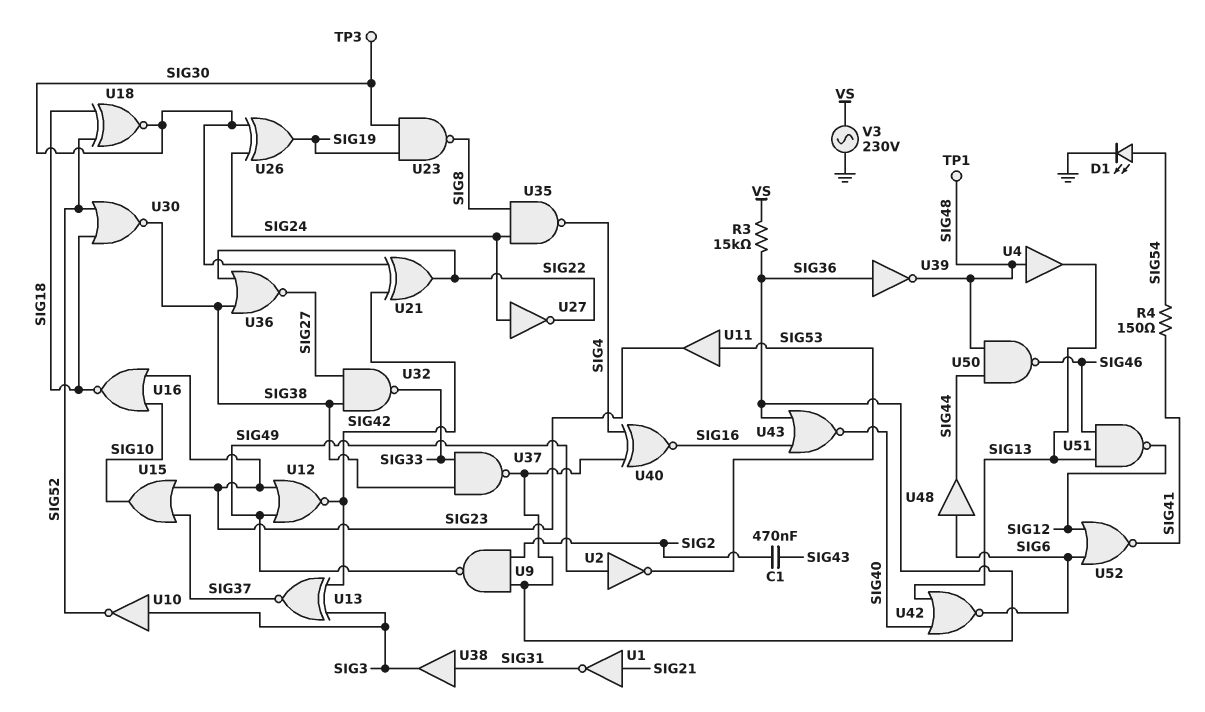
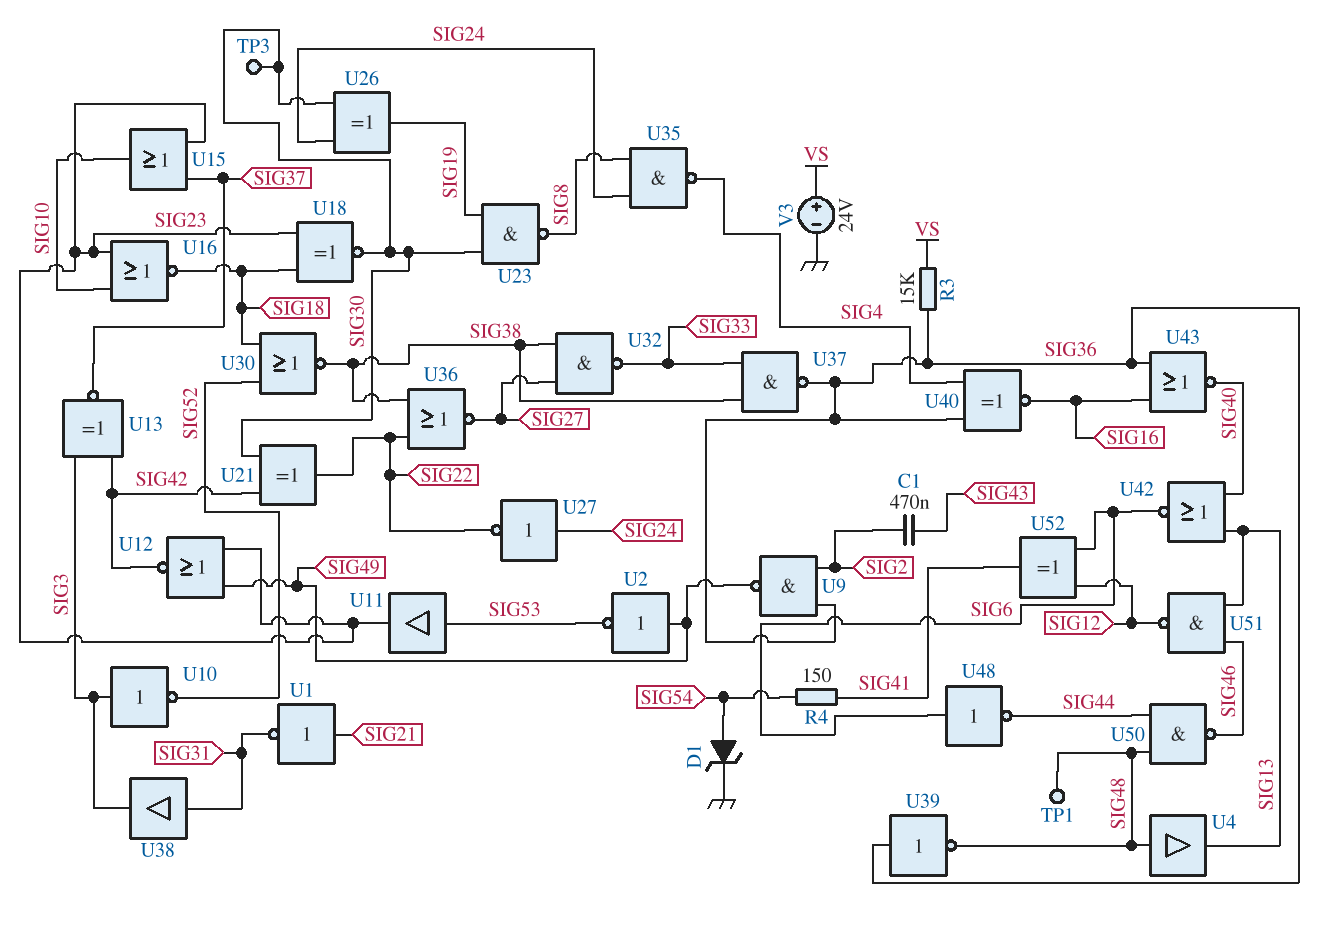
D1: LED (A SIG54, K GND) -> zener (A SIG54, K GND)
U18: XNOR (in SIG18, in SIG52, out SIG30) -> XNOR (in SIG18, in SIG23, out SIG30)
U48: buffer (in SIG6, out SIG44) -> NOT (in SIG6, out SIG44)
U52: NOR (in SIG6, in SIG12, out SIG41) -> XOR (in SIG6, in SIG12, out SIG41)
V3: AC 230V (GND, VS) -> 24V (plus VS, minus GND)

